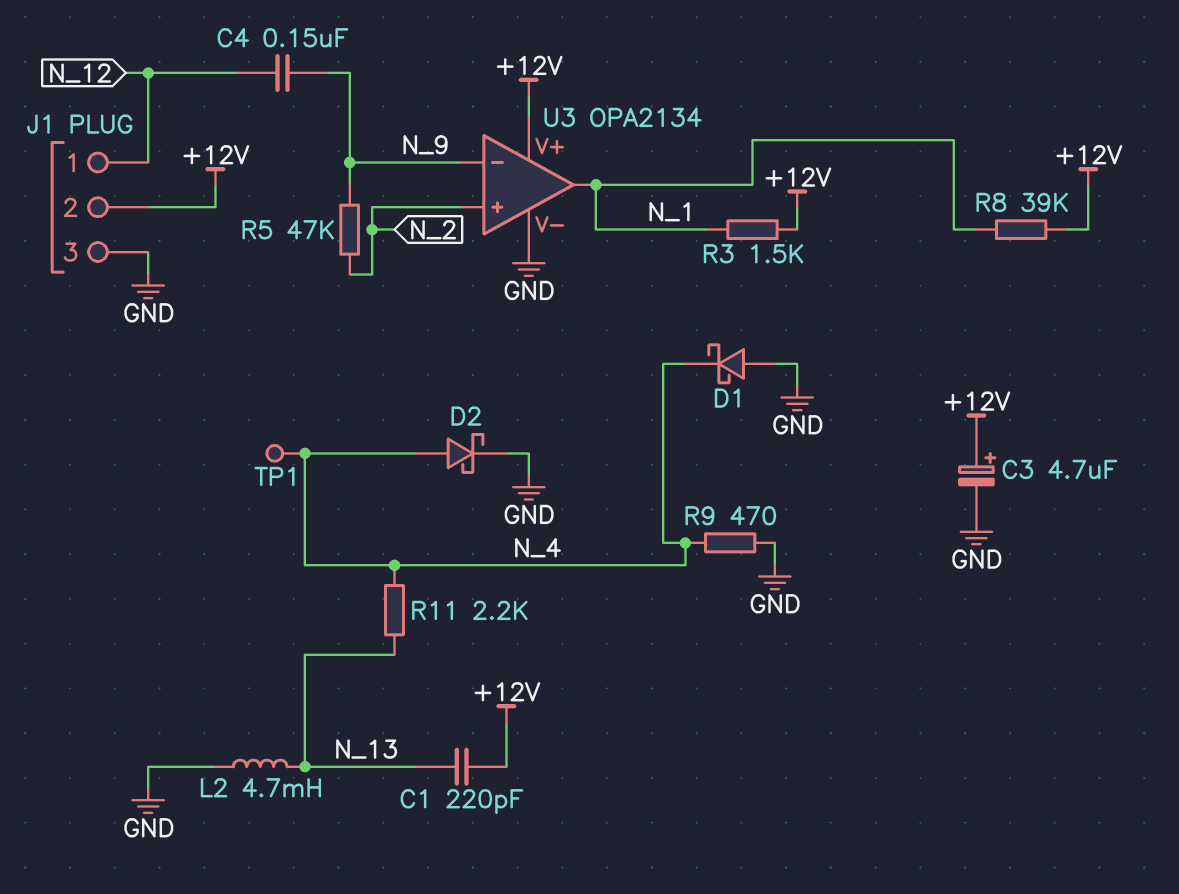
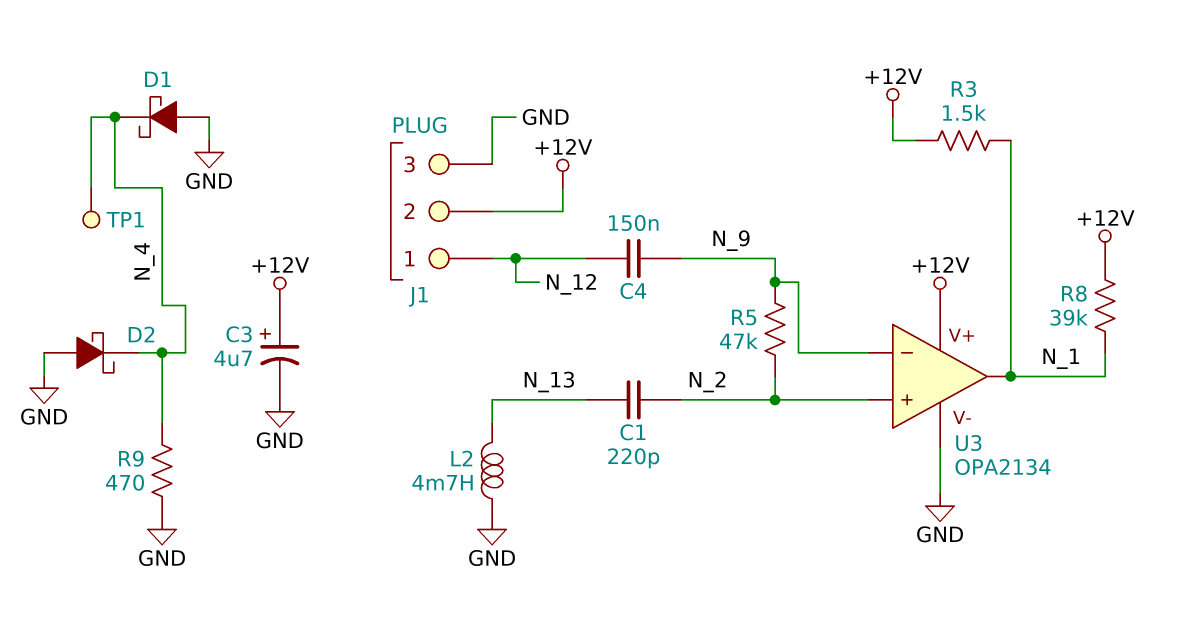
C1: 220pF (+12V, N_13) -> 220pF (N_2, N_13)
D2: schottky (A N_4, K GND) -> schottky (A GND, K N_4)
R11: 2.2k (N_4, N_13) -> none

